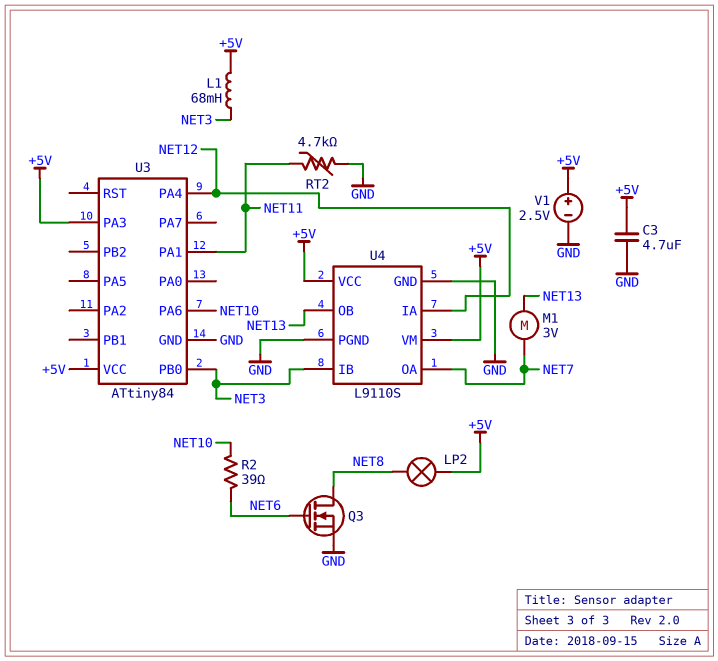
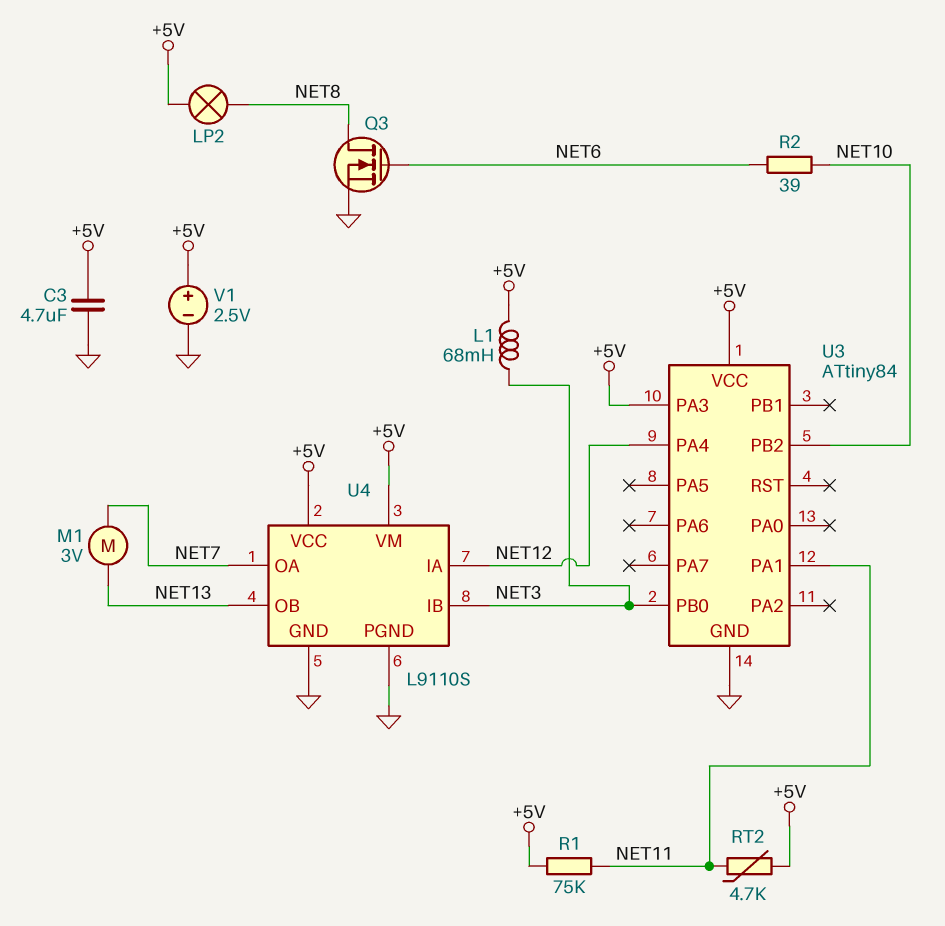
R1: none -> 75k (+5V, NET11)
RT2: 4.7k (GND, NET11) -> 4.7k (+5V, NET11)
U3 pin PA6: NET10 -> none
U3 pin PB2: none -> NET10

